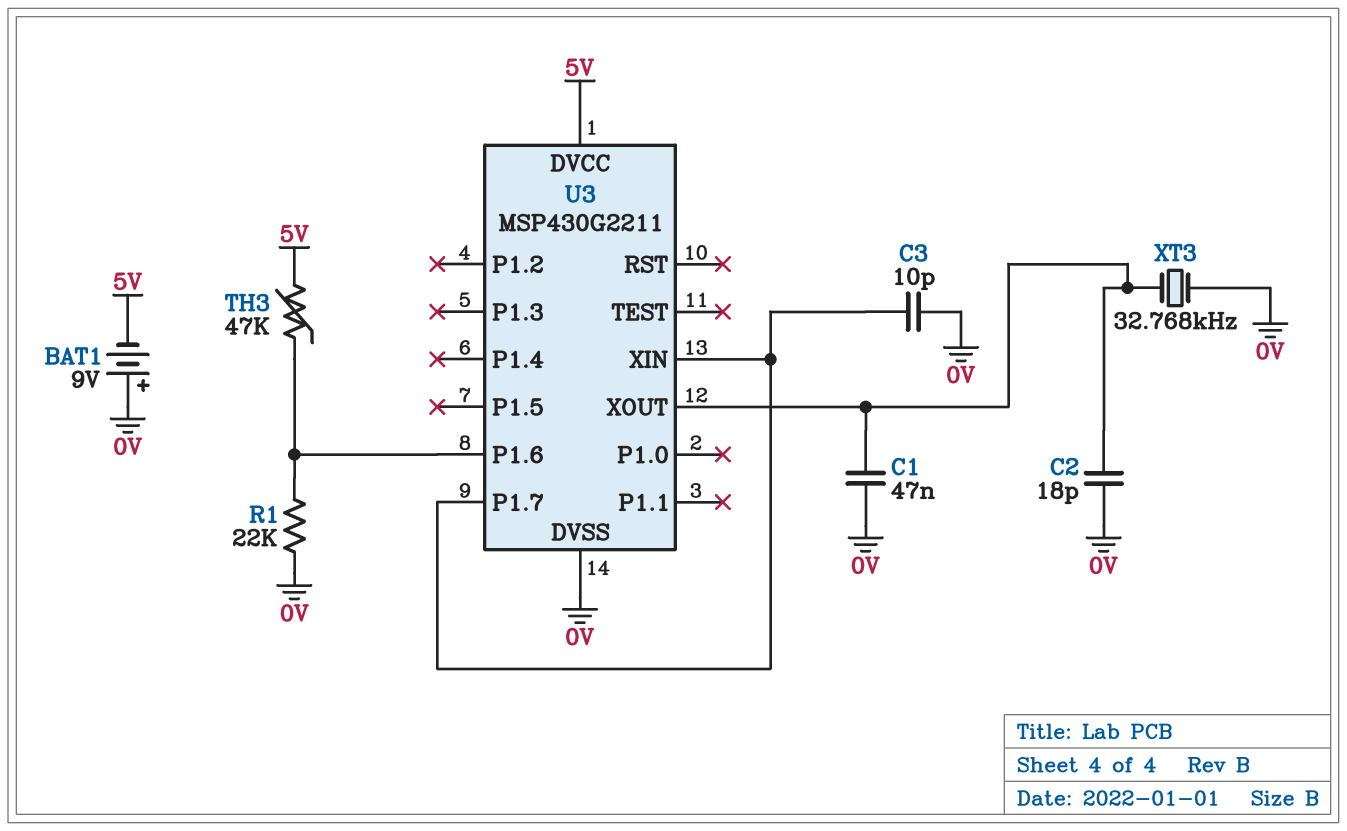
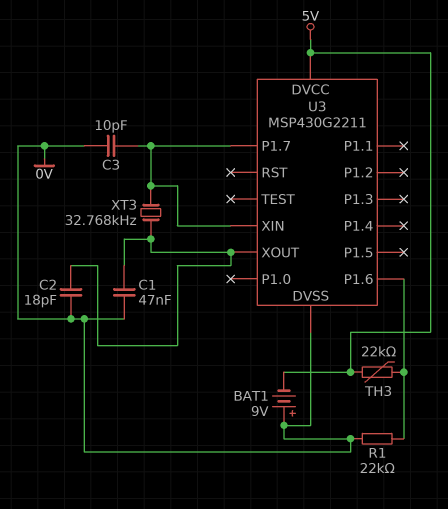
TH3: 47k (5V, U3/P1.6) -> 22k (5V, U3/P1.6)
XT3: 32.768kHz (0V, U3/XOUT) -> 32.768kHz (U3/P1.7, U3/XOUT)

